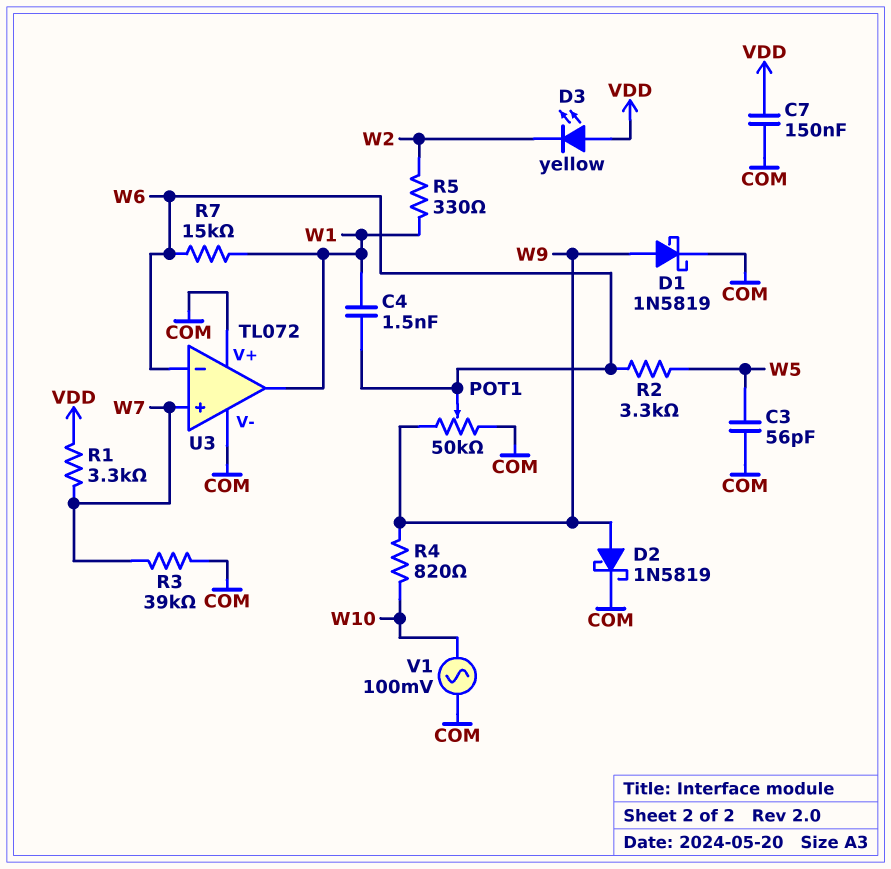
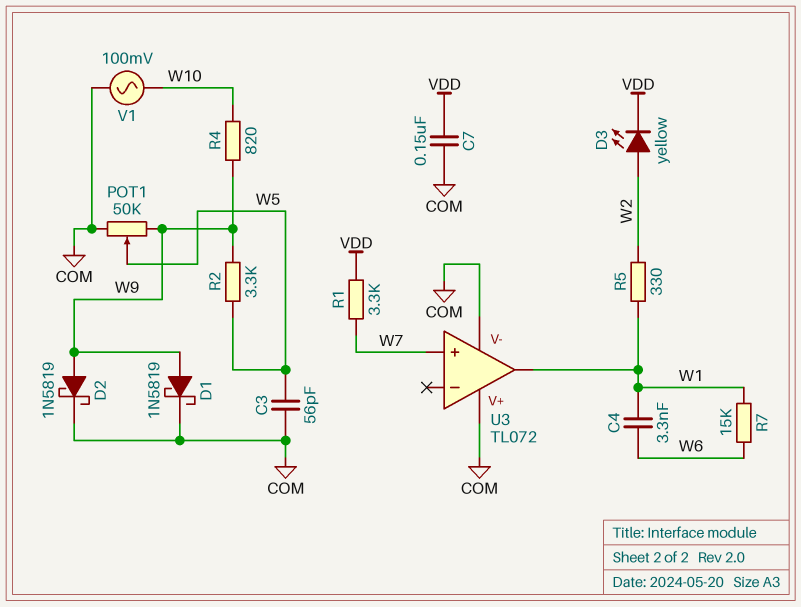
C4: 1.5nF (W1, W6) -> 3.3nF (W1, W6)
D3: LED yellow (A VDD, K W2) -> LED yellow (A W2, K VDD)
POT1: 50k (COM, W9, wiper W6) -> 50k (COM, W9, wiper W5)
R2: 3.3k (W5, W6) -> 3.3k (W5, W9)
R3: 39k (COM, W7) -> none
U3 pin in-: W6 -> none

